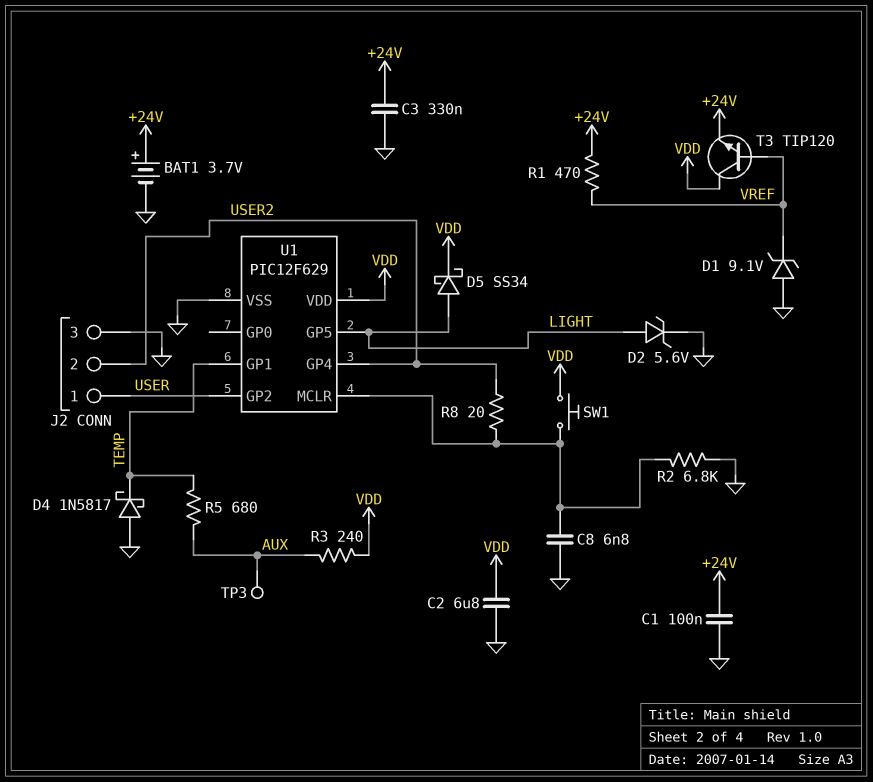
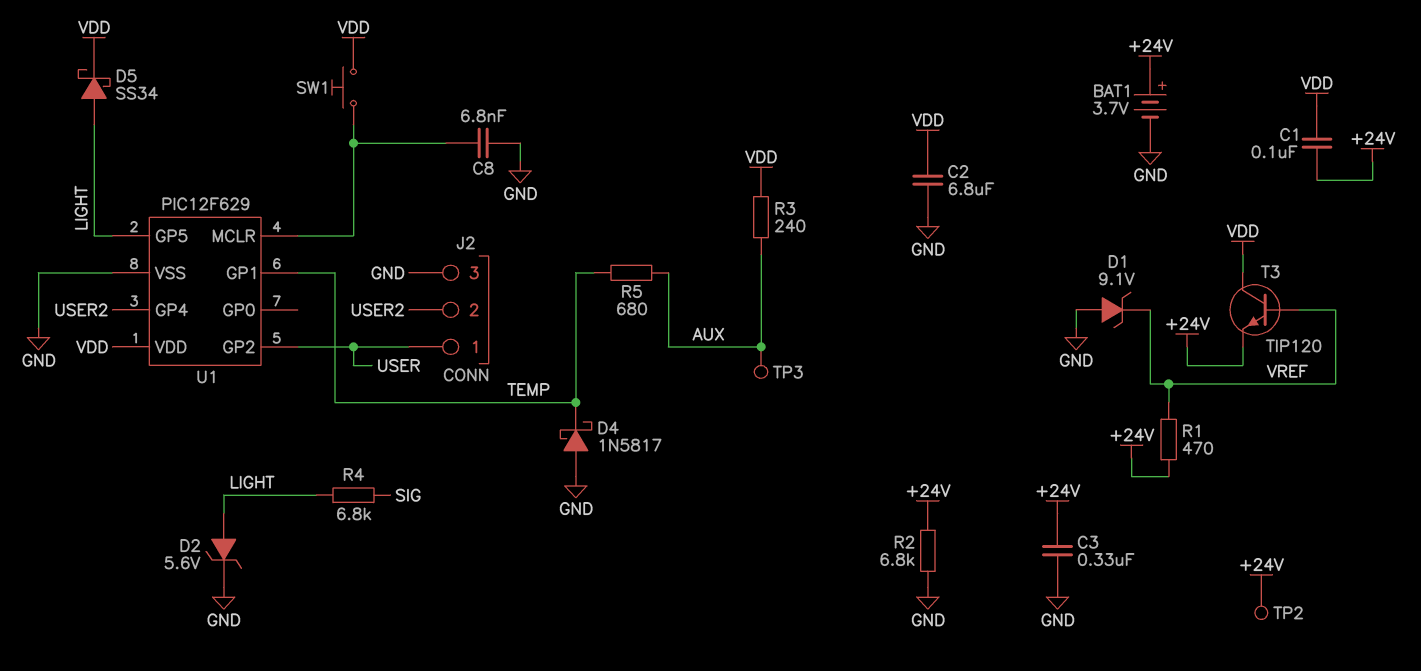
C1: 100nF (+24V, GND) -> 100nF (+24V, VDD)
R2: 6.8k (GND, U1/MCLR) -> 6.8k (+24V, GND)
R4: none -> 6.8k (LIGHT, SIG)
R8: 20 (U1/MCLR, USER2) -> none
TP2: none -> test point (+24V)

